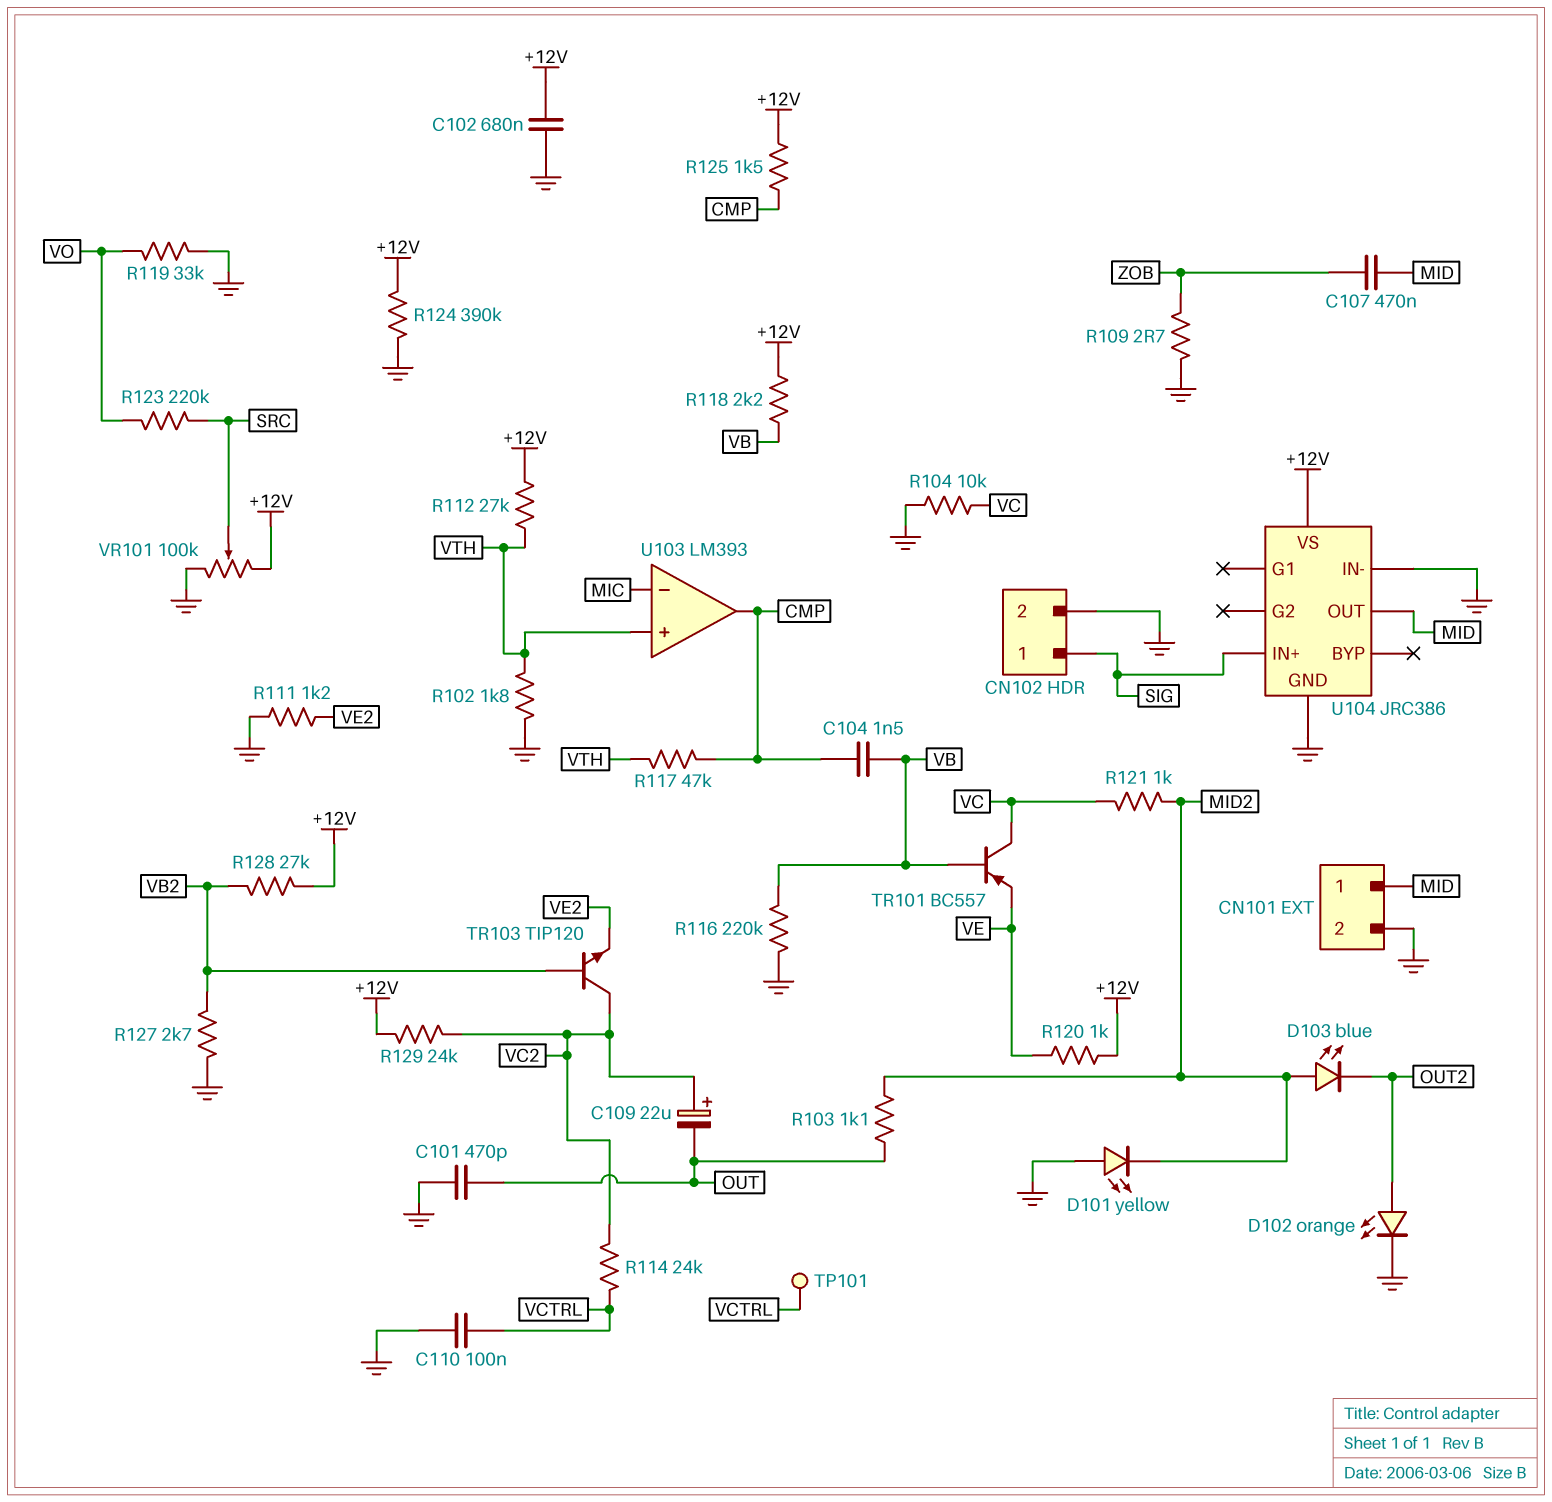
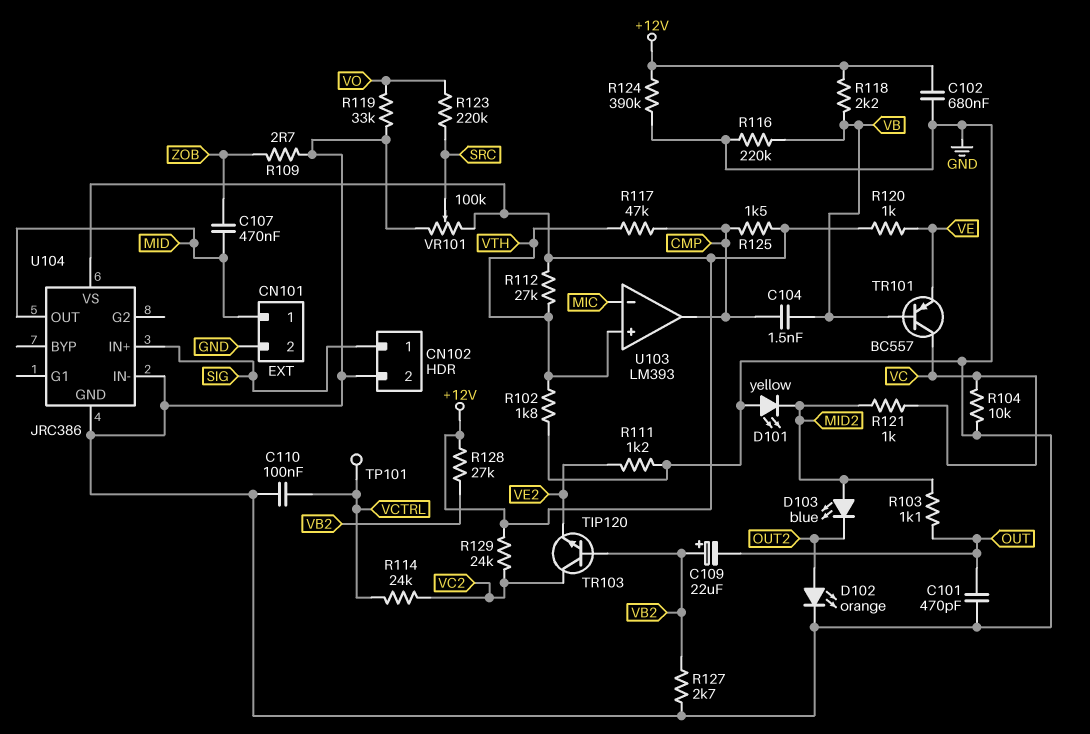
C109: 22uF (plus VC2, minus OUT) -> 22uF (plus VB2, minus OUT)

